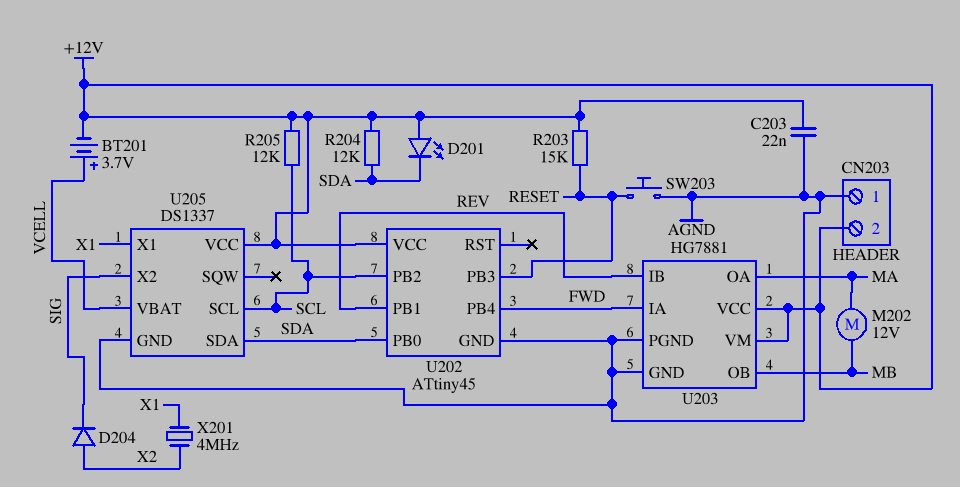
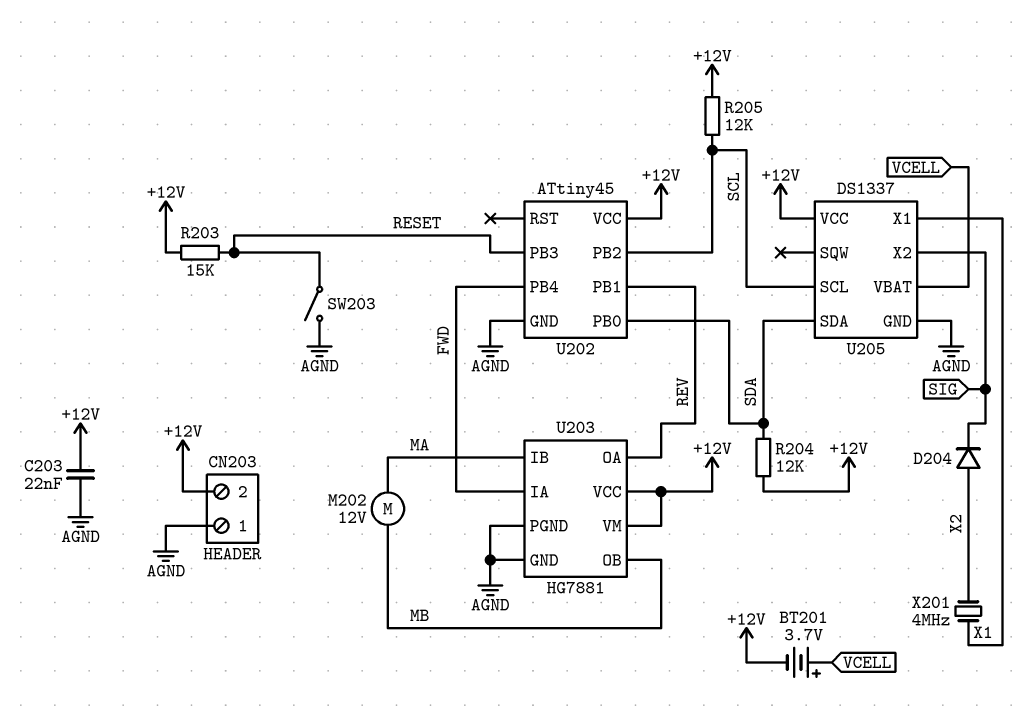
D201: LED (A +12V, K SDA) -> none
SW203: button (AGND, RESET) -> switch (AGND, RESET)
U203 pin IB: REV -> MA
U203 pin OA: MA -> REV

